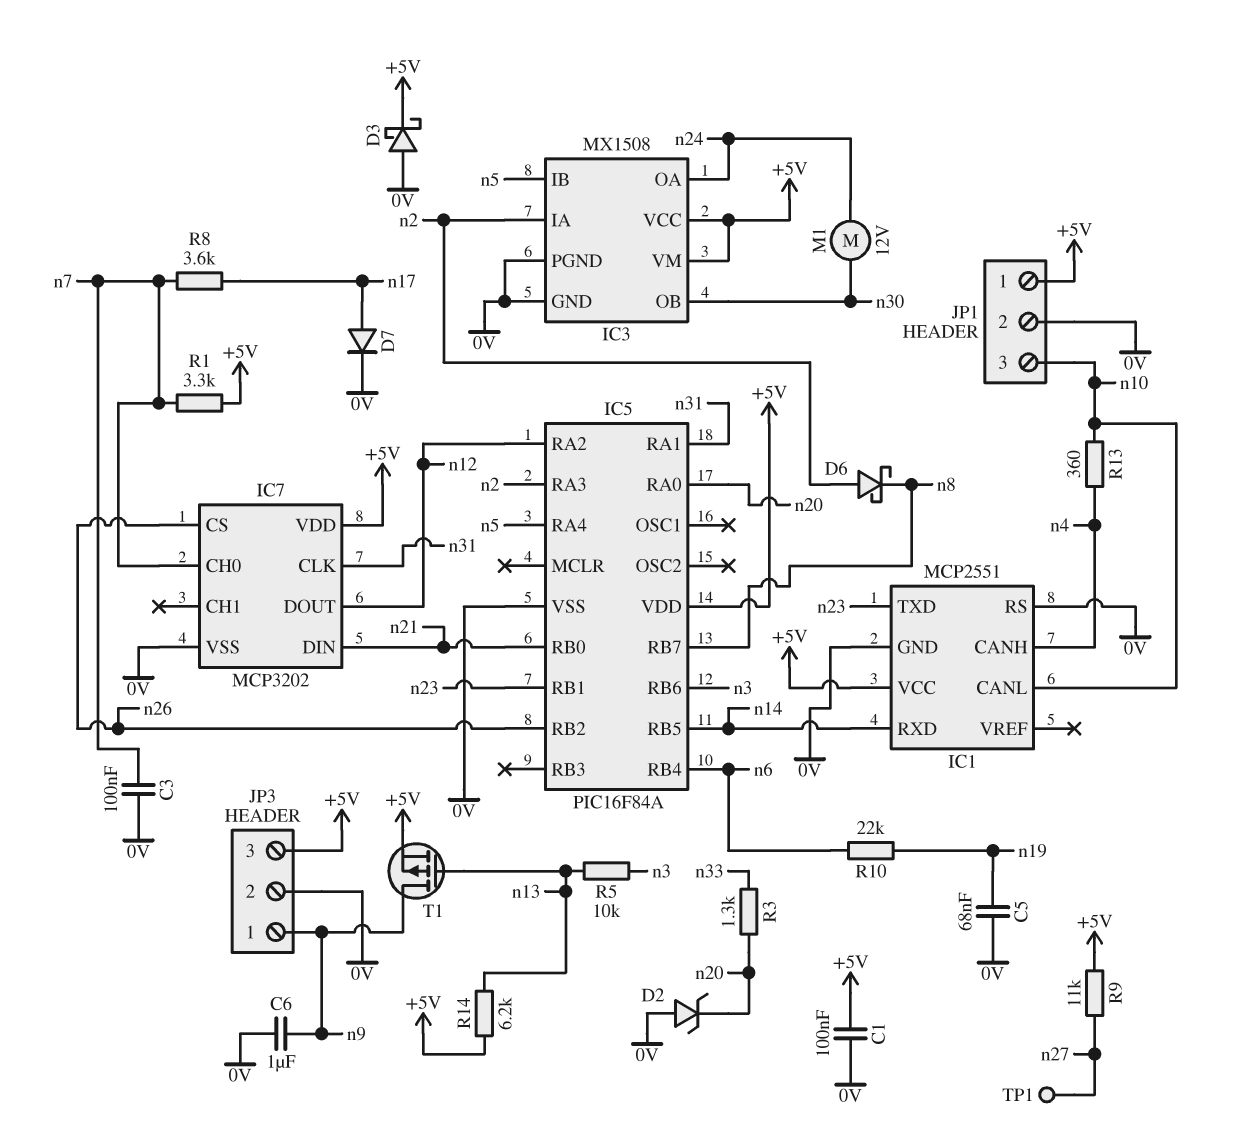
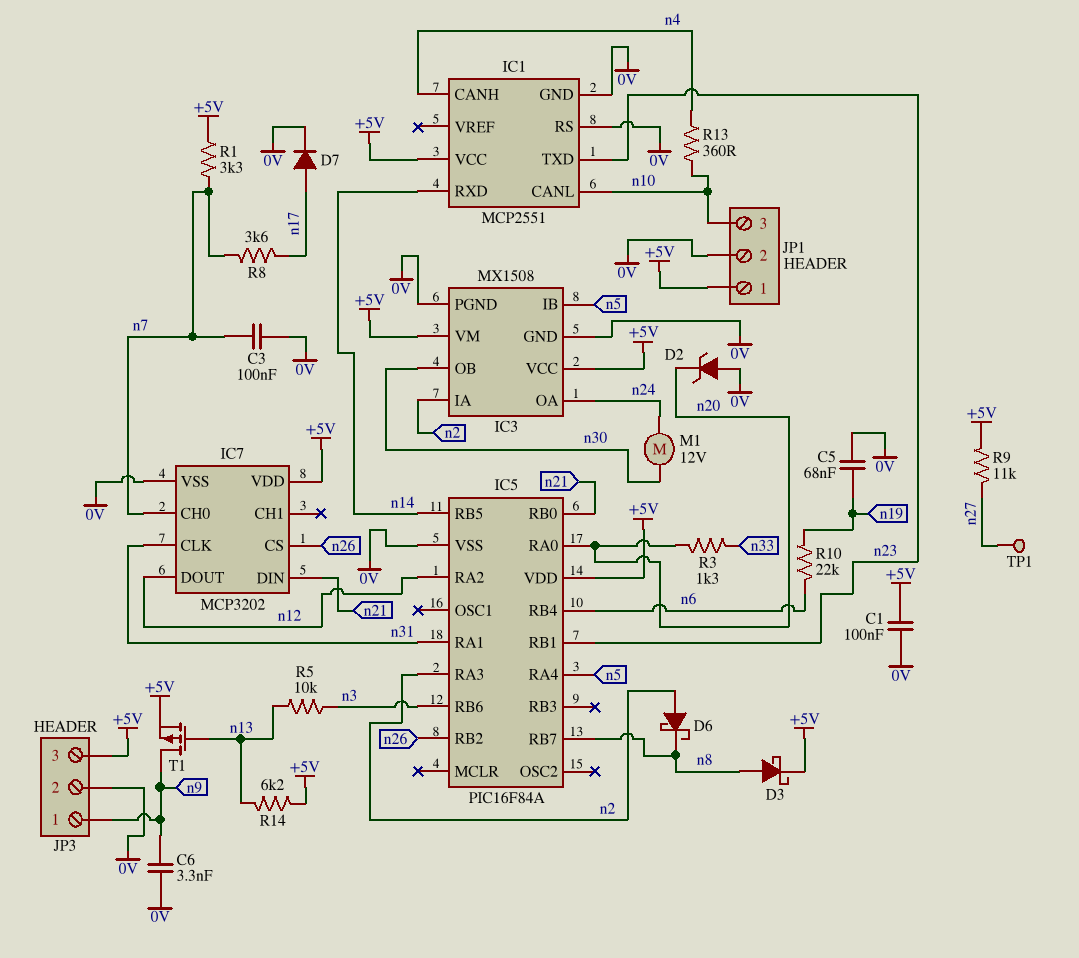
C6: 1uF (0V, n9) -> 3.3nF (0V, n9)
D3: schottky (A 0V, K +5V) -> schottky (A n8, K +5V)

